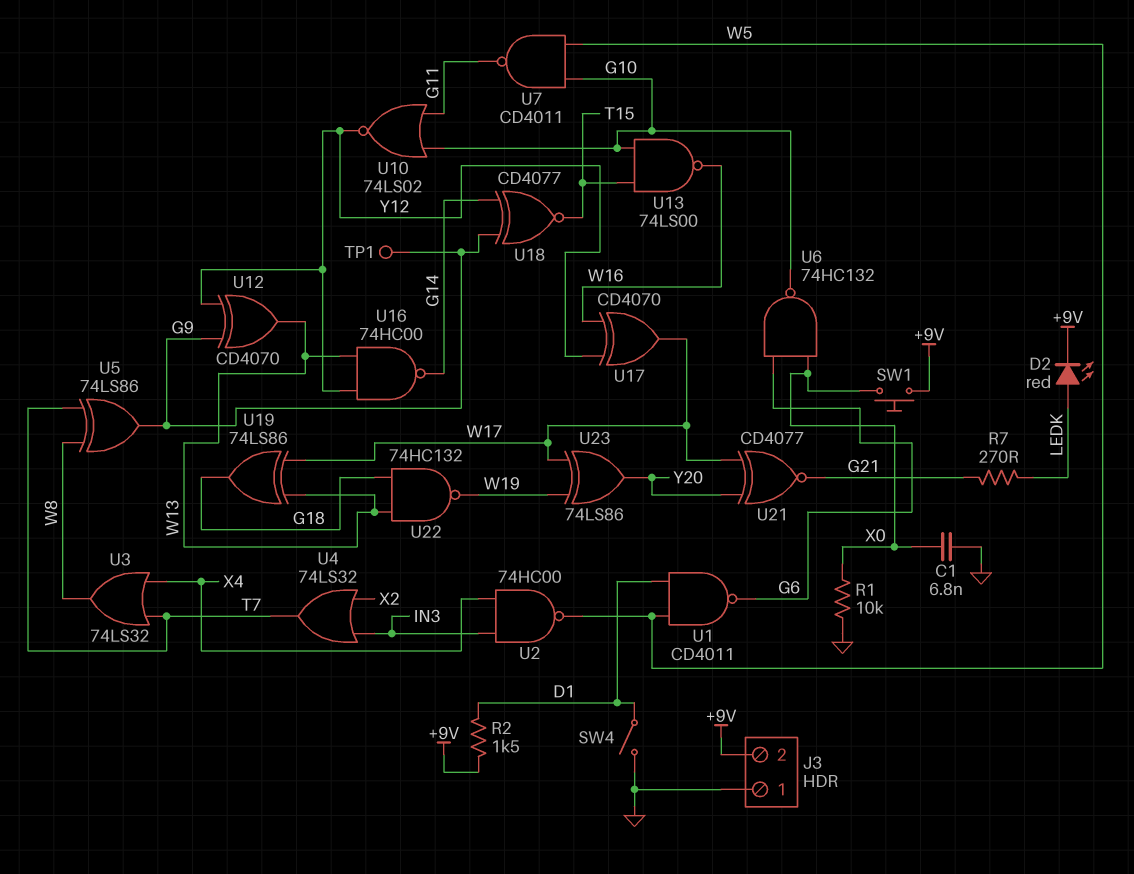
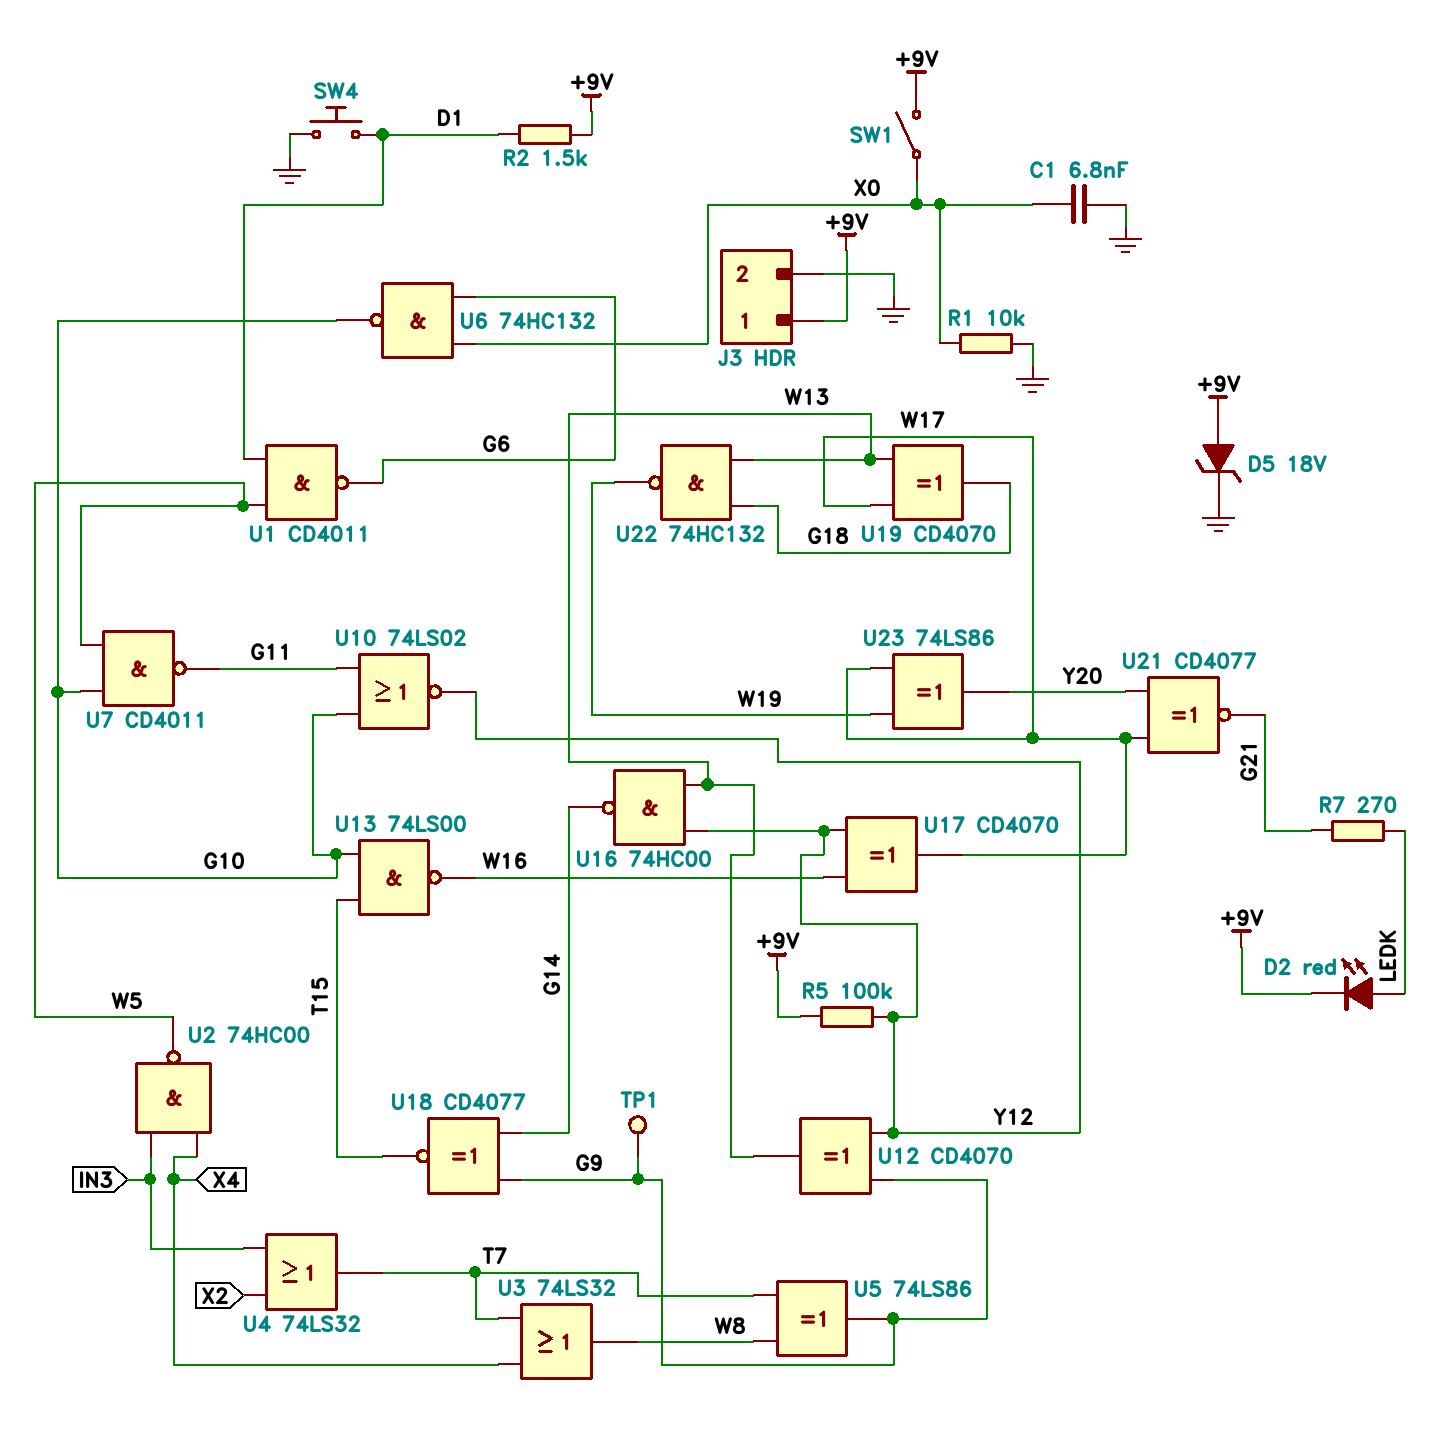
D5: none -> zener 18V (A +9V, K GND)
J3 pin 1: GND -> +9V
J3 pin 2: +9V -> GND
R5: none -> 100k (+9V, Y12)
SW1: button (+9V, X0) -> switch (+9V, X0)
SW4: switch (D1, GND) -> button (D1, GND)
U19: XOR 74LS86 (in W13, in W17, out G18) -> XOR CD4070 (in W13, in W17, out G18)

